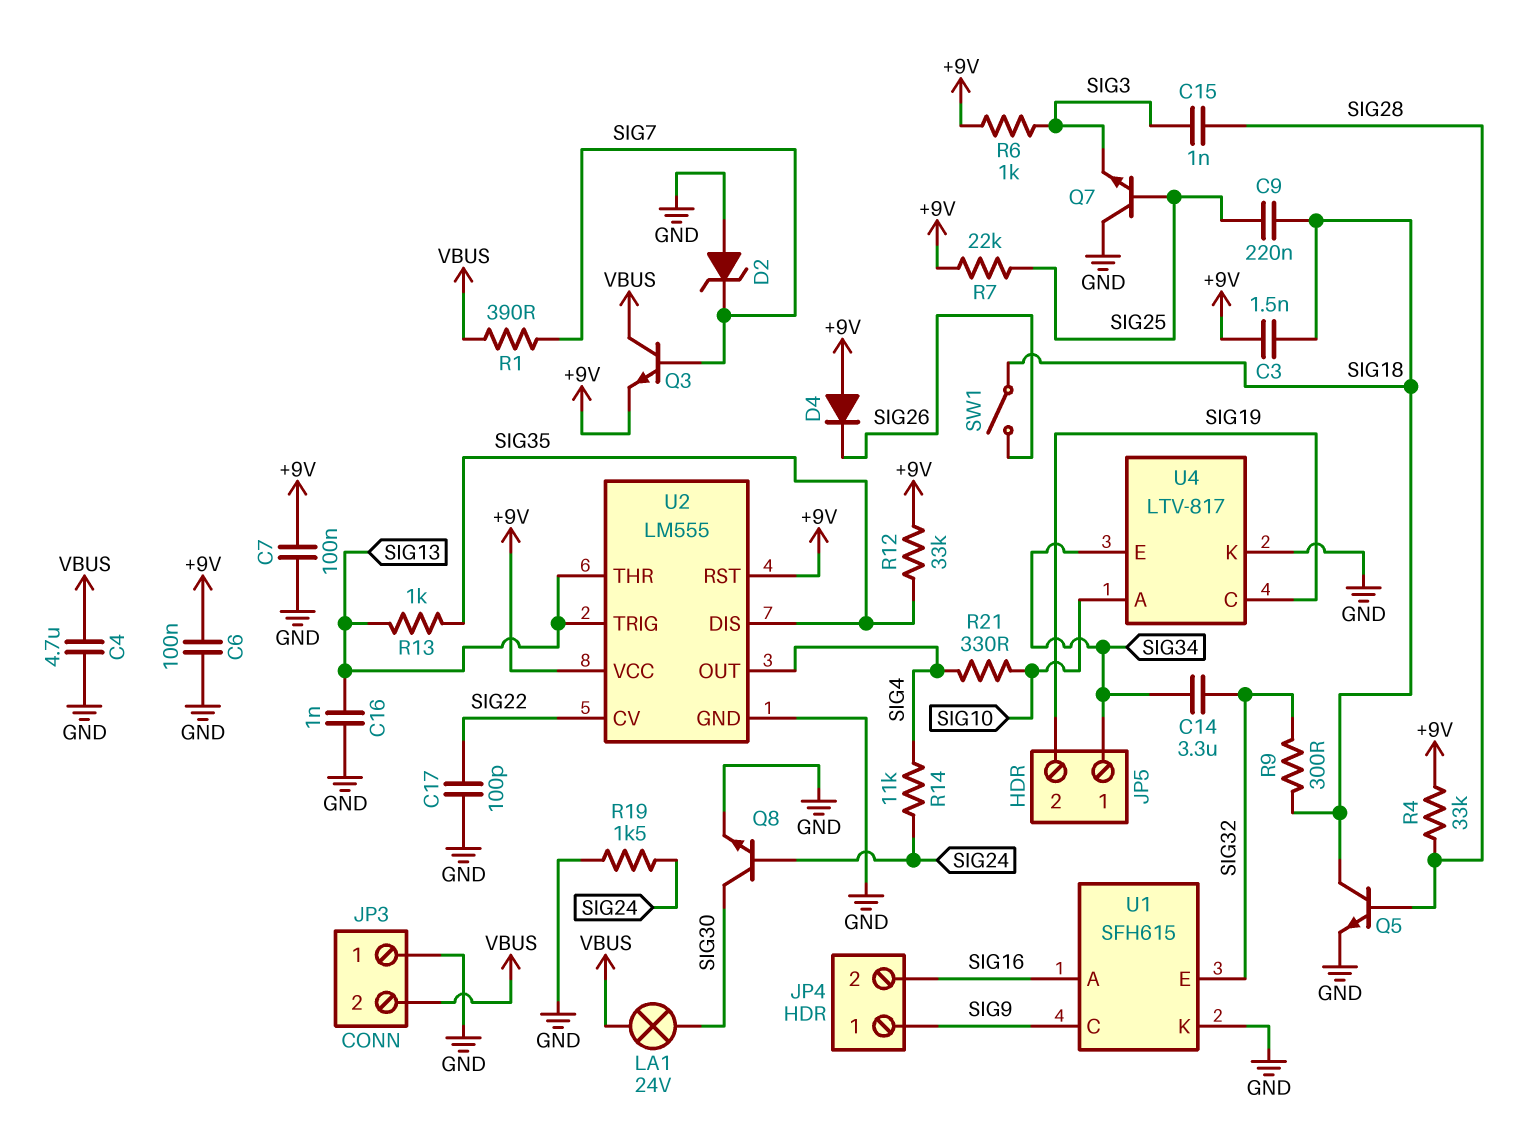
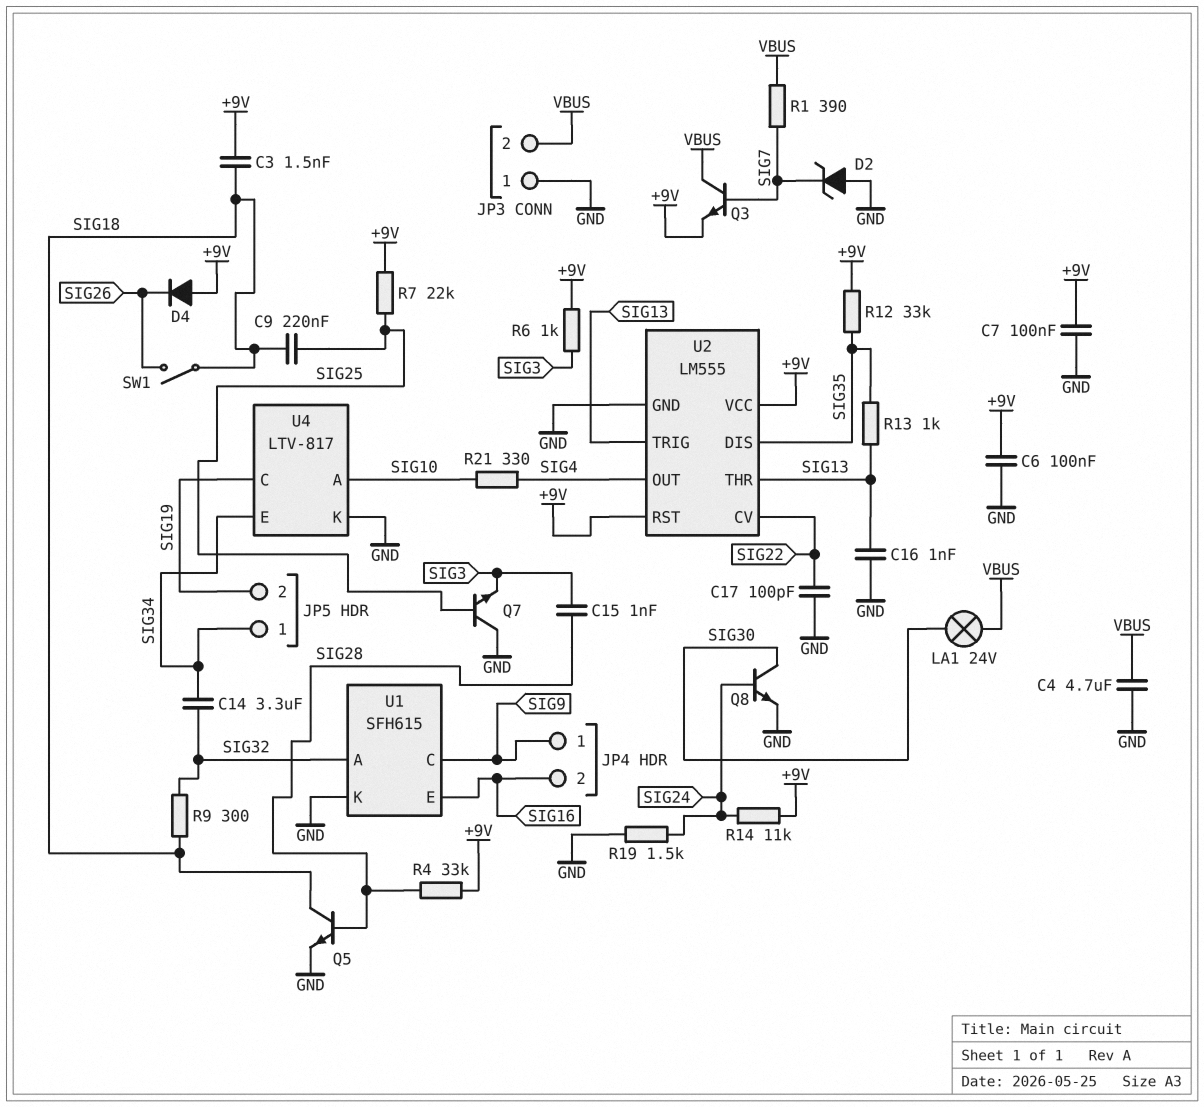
R14: 11k (SIG4, SIG24) -> 11k (+9V, SIG24)
U1 pin A: SIG16 -> SIG32
U1 pin E: SIG32 -> SIG16

